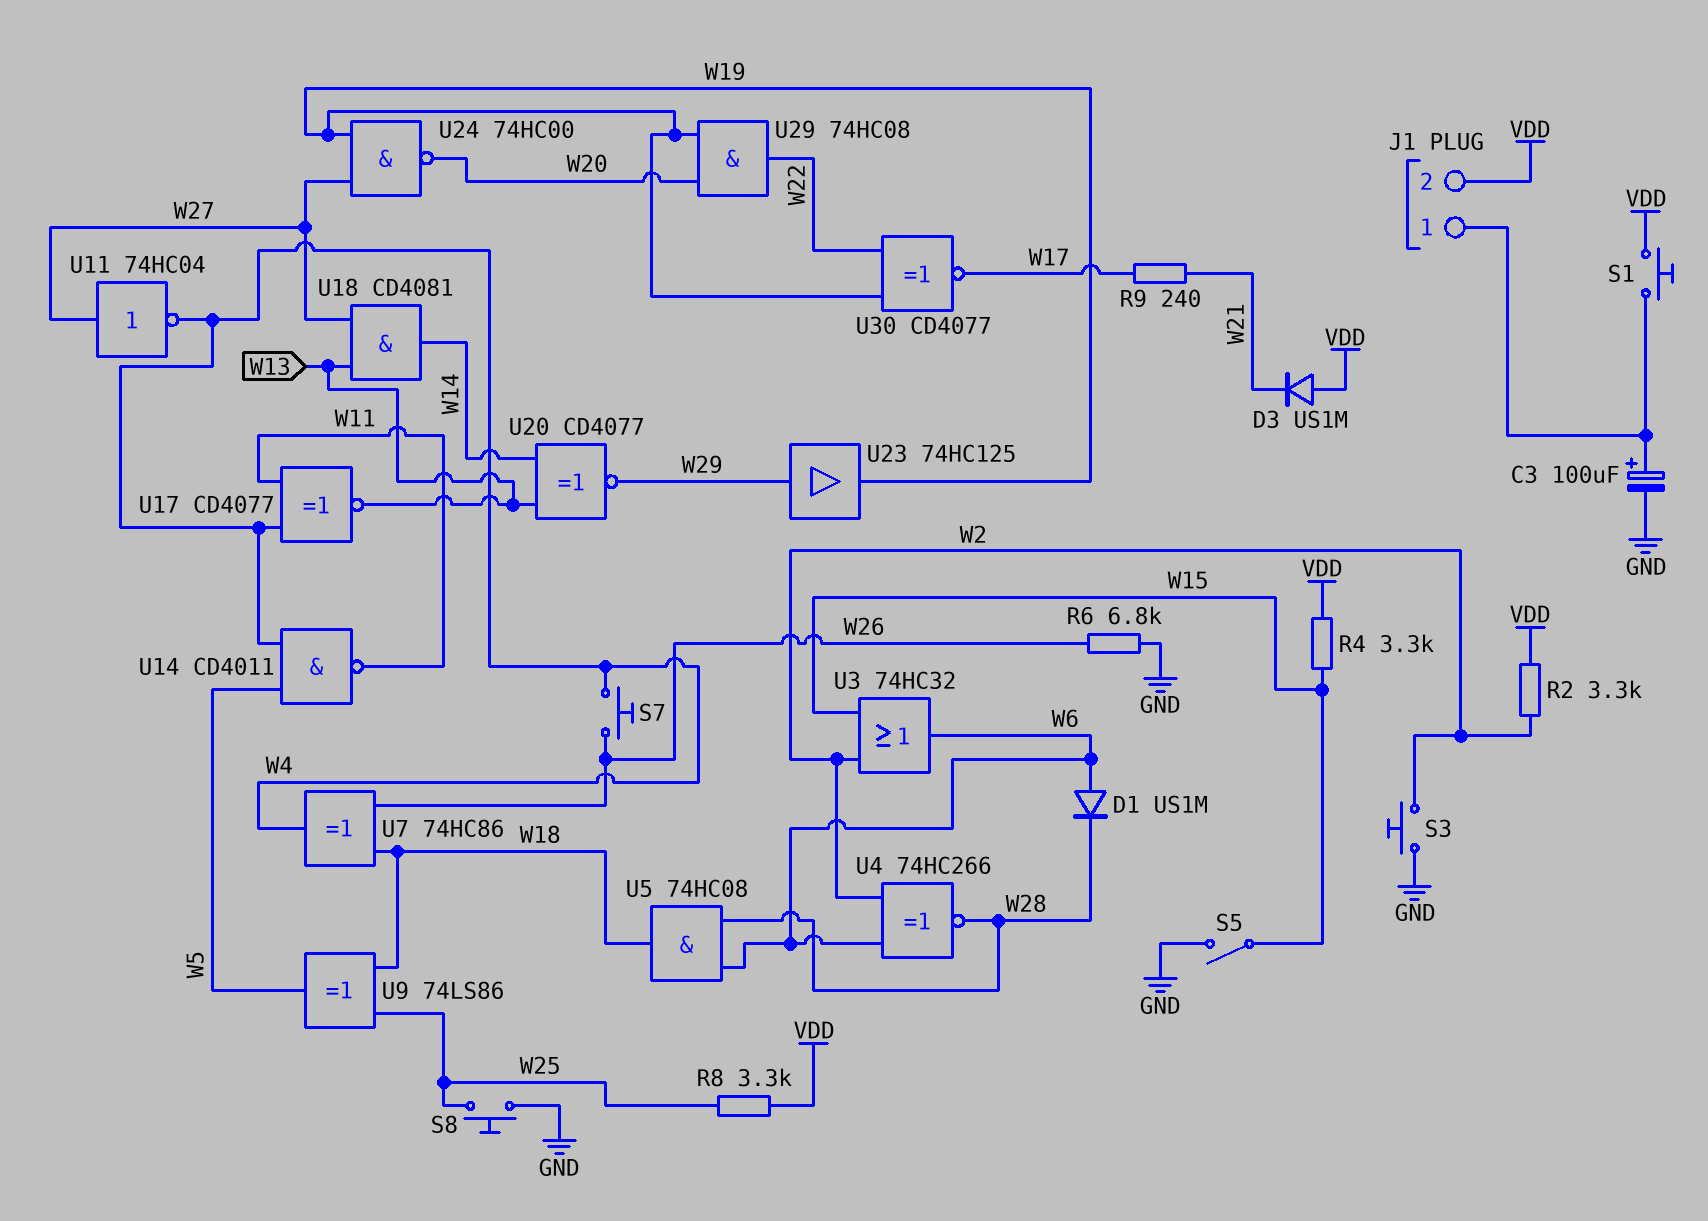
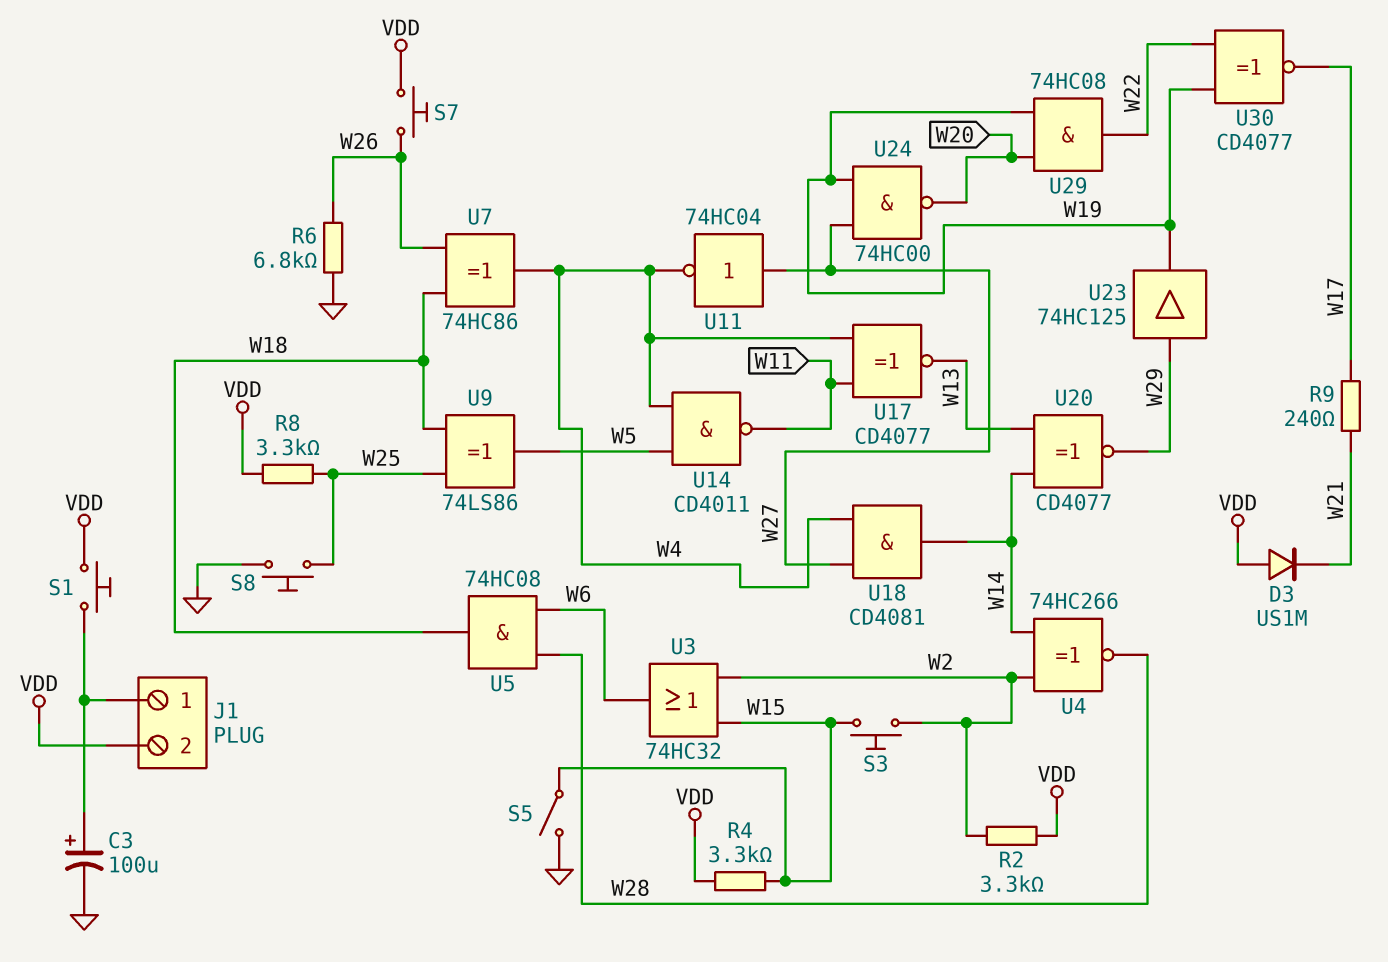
D1: diode US1M (A W6, K W28) -> none
S3: button (GND, W2) -> button (W2, W15)
S7: button (W4, W26) -> button (VDD, W26)
U4: XNOR 74HC266 (in W2, in W6, out W28) -> XNOR 74HC266 (in W2, in W14, out W28)
U18: AND CD4081 (in W13, in W27, out W14) -> AND CD4081 (in W4, in W27, out W14)

